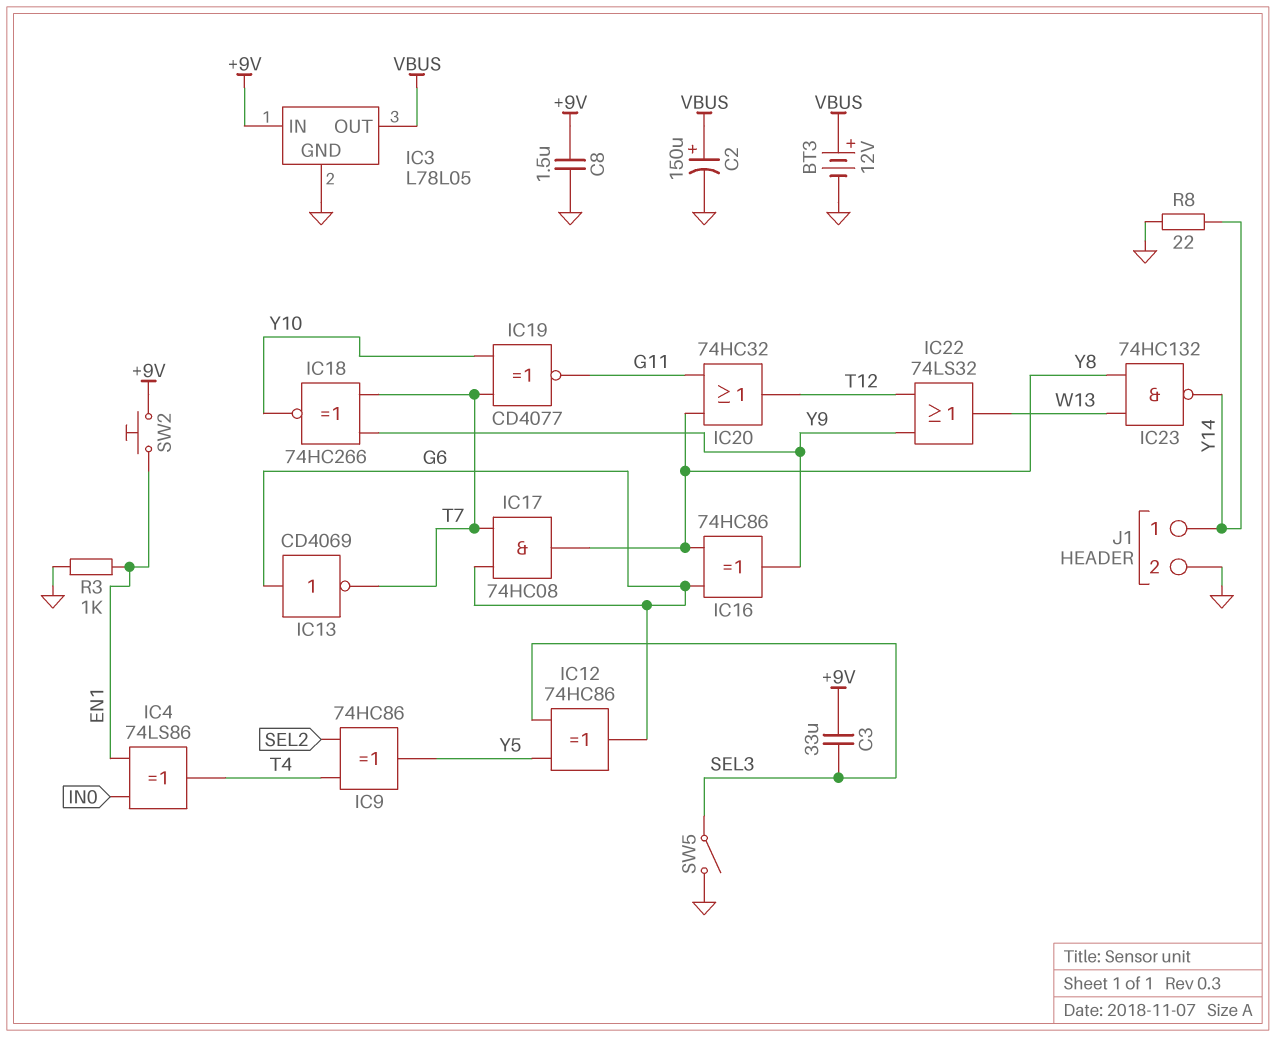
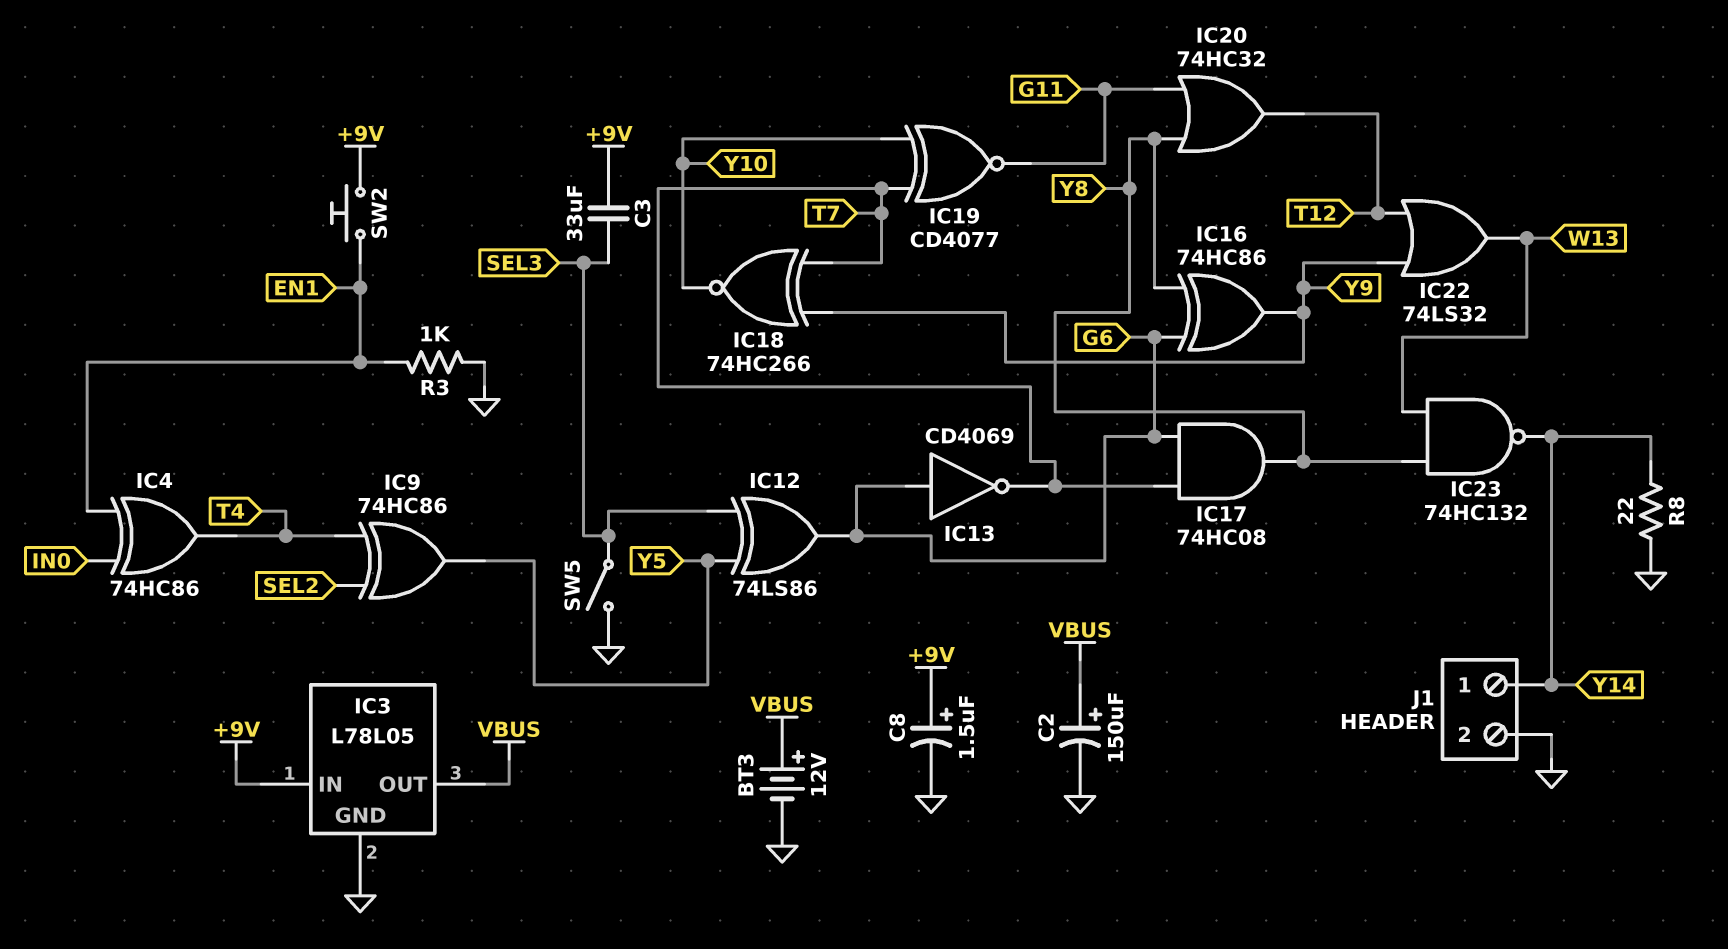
C8: 1.5uF (+9V, GND) -> 1.5uF (plus +9V, minus GND)
IC4: XOR 74LS86 (in EN1, in IN0, out T4) -> XOR 74HC86 (in EN1, in IN0, out T4)
IC12: XOR 74HC86 (in SEL3, in Y5, out G6) -> XOR 74LS86 (in SEL3, in Y5, out G6)

